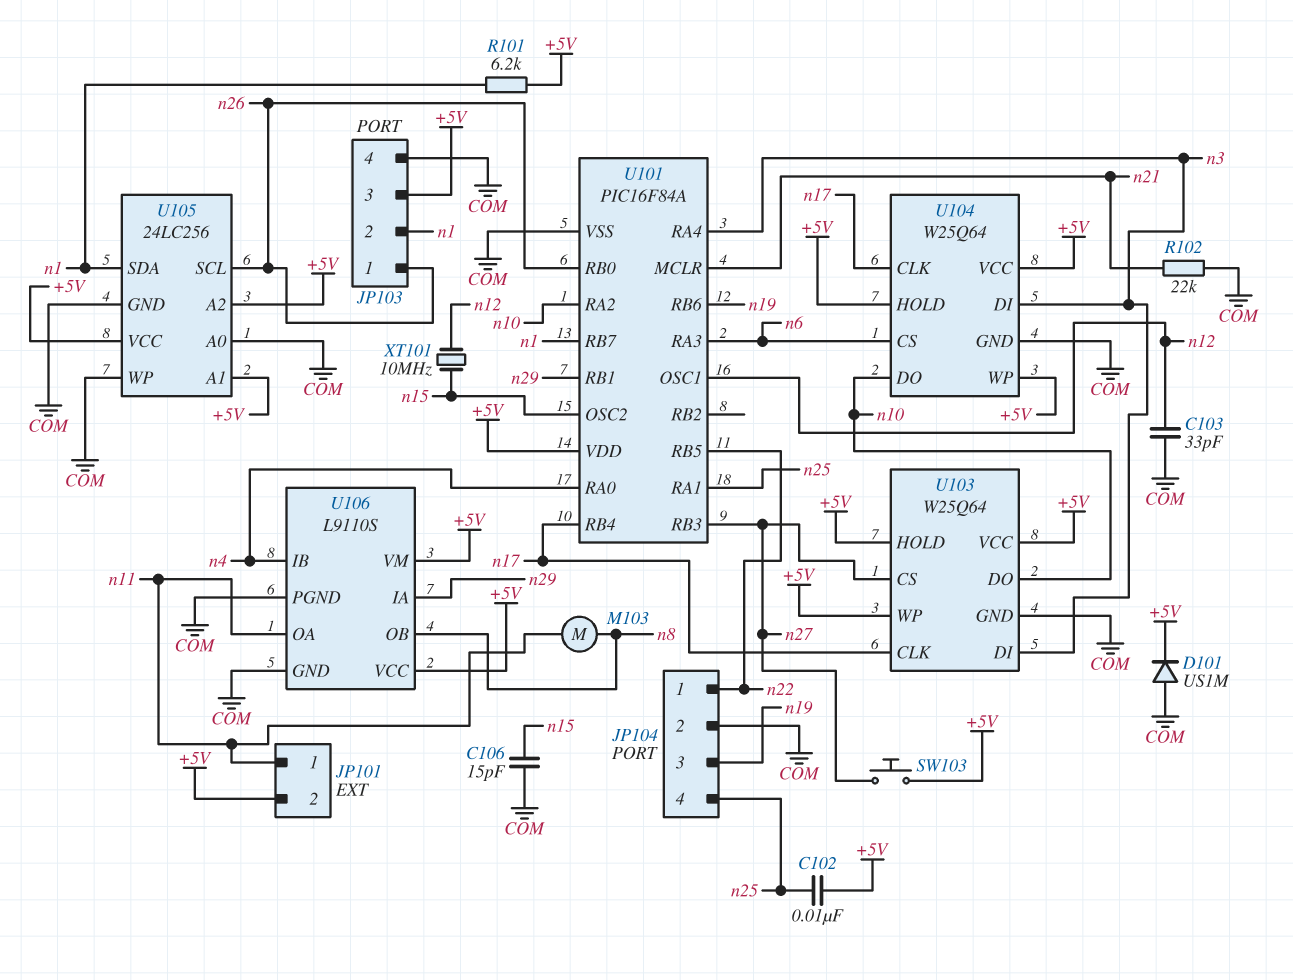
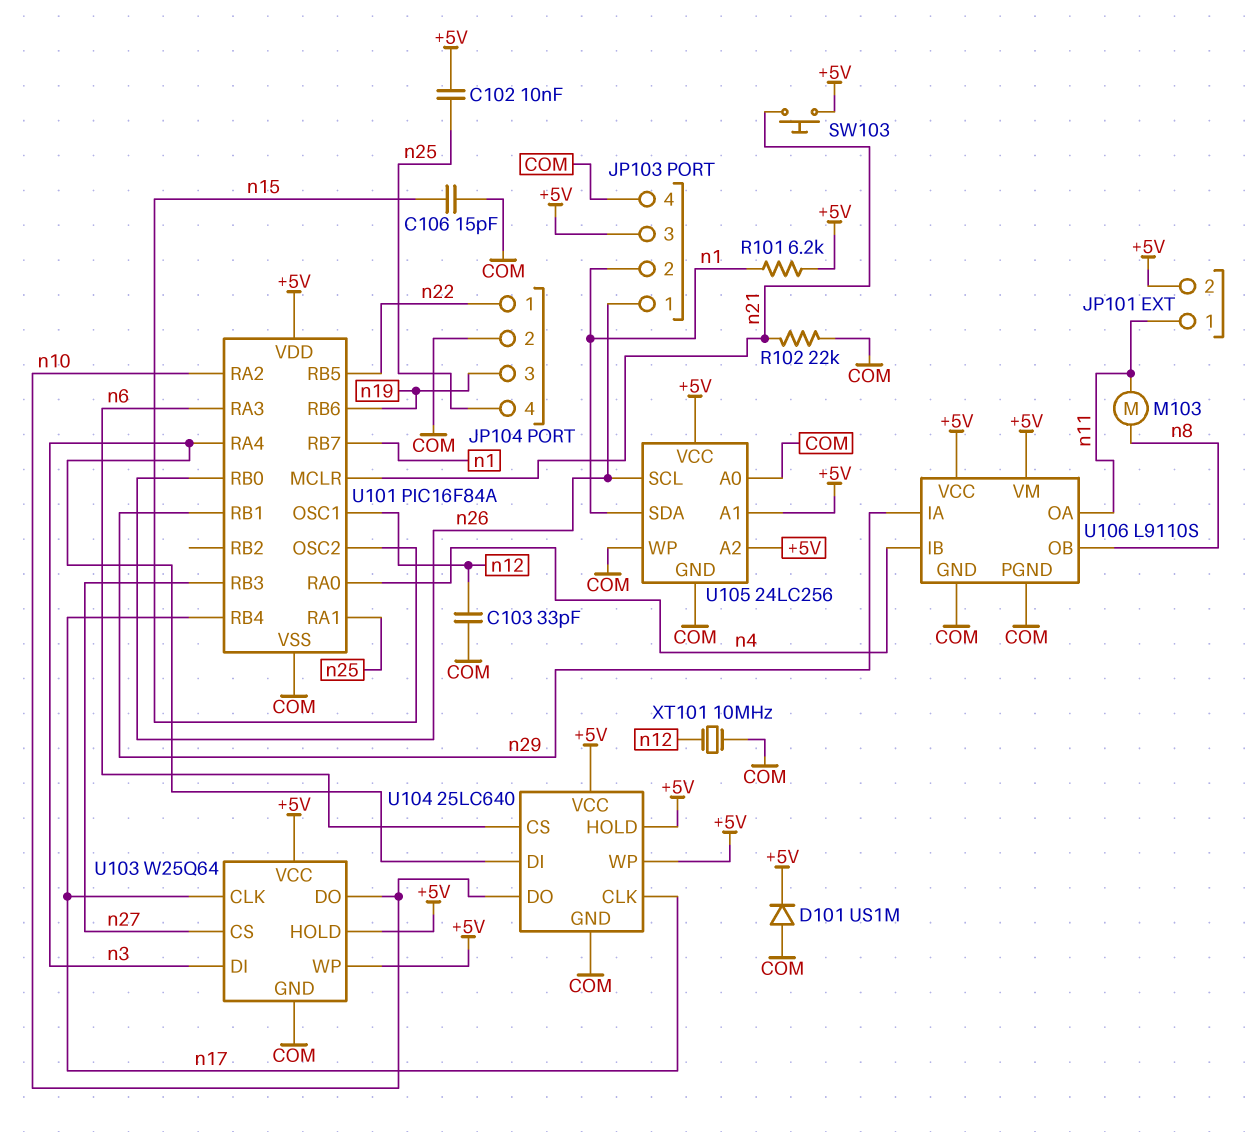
SW103: button (+5V, n27) -> button (+5V, n21)
U104: W25Q64 -> 25LC640
XT101: 10MHz (n12, n15) -> 10MHz (COM, n12)

